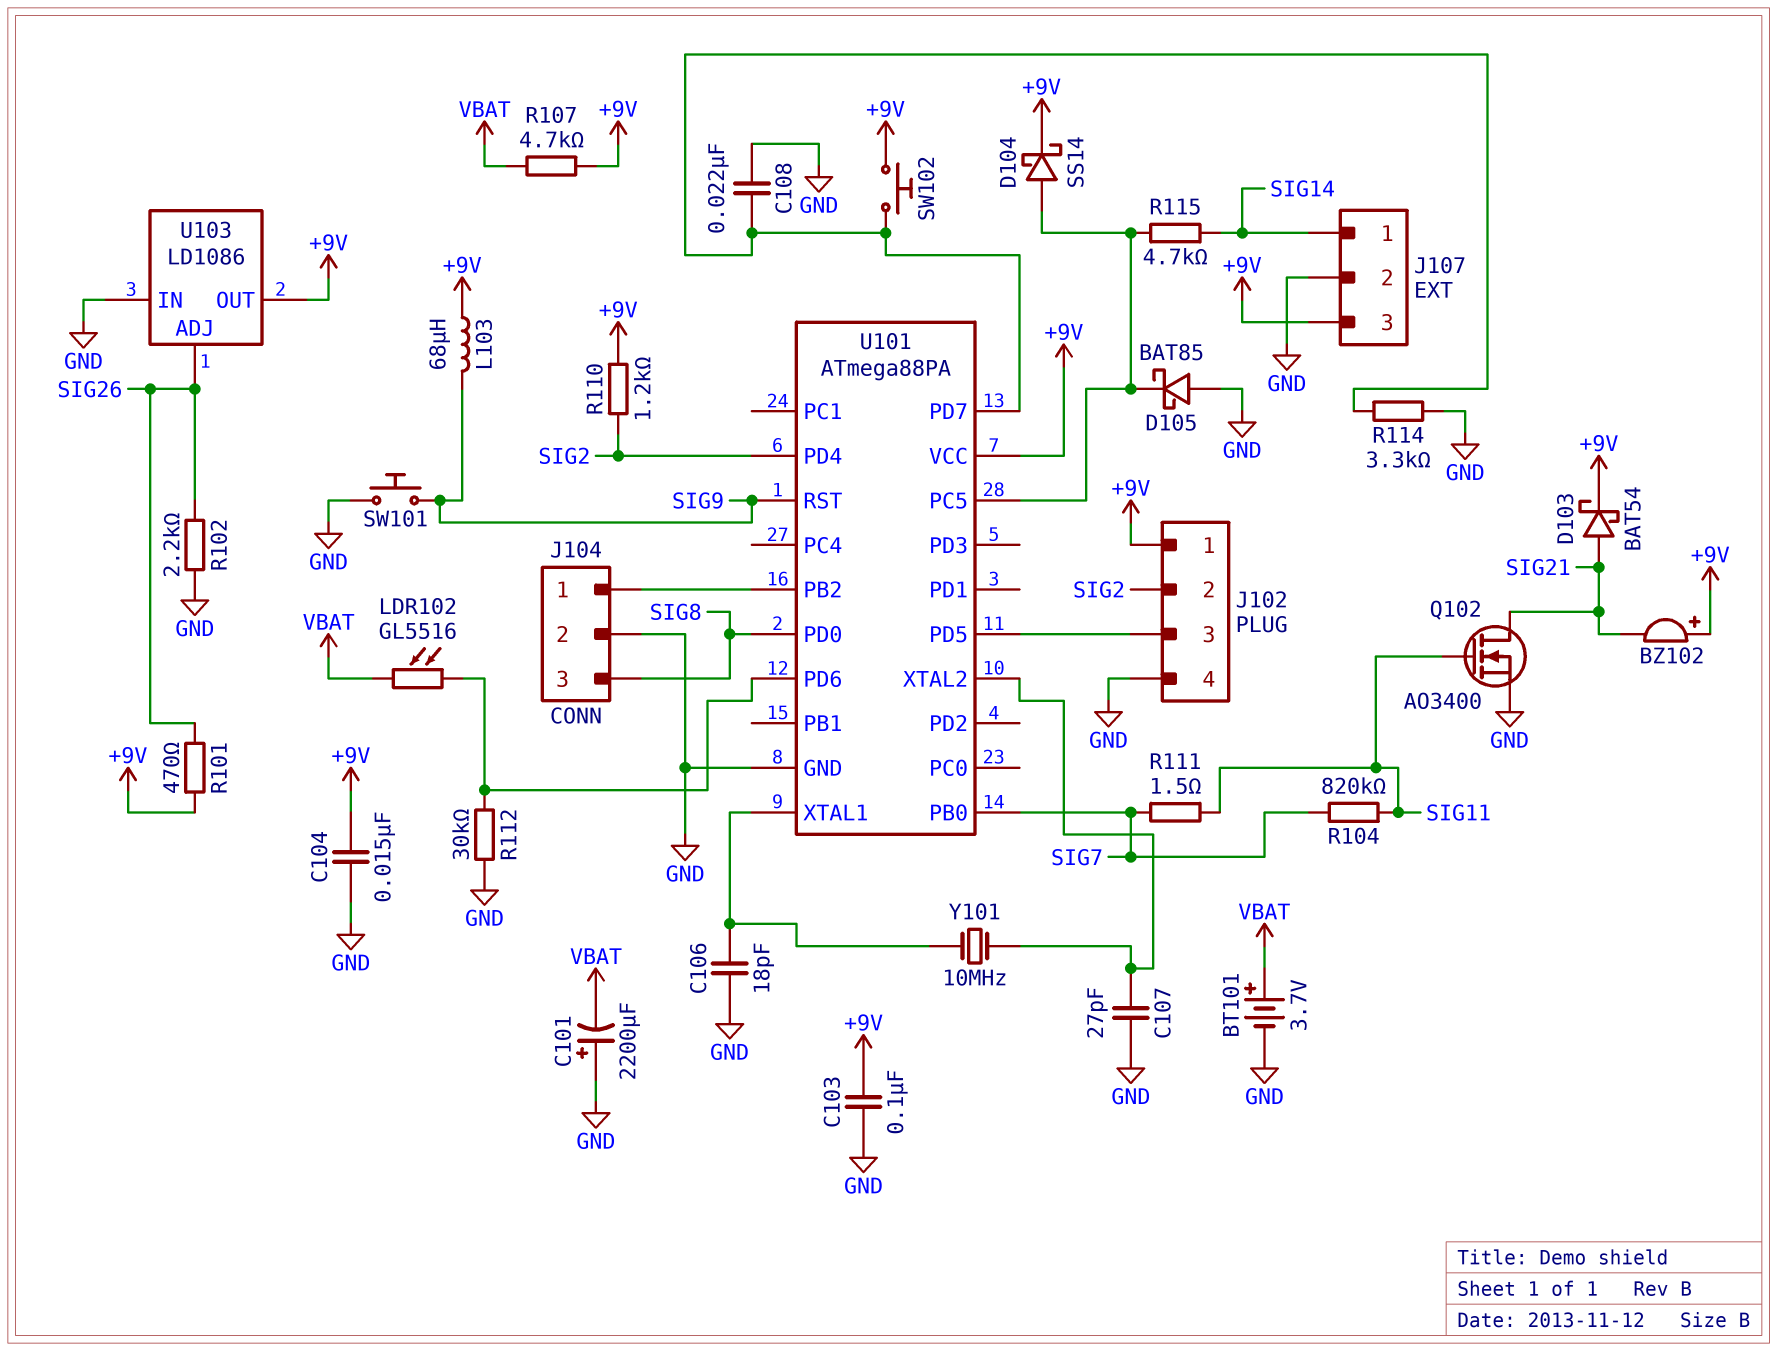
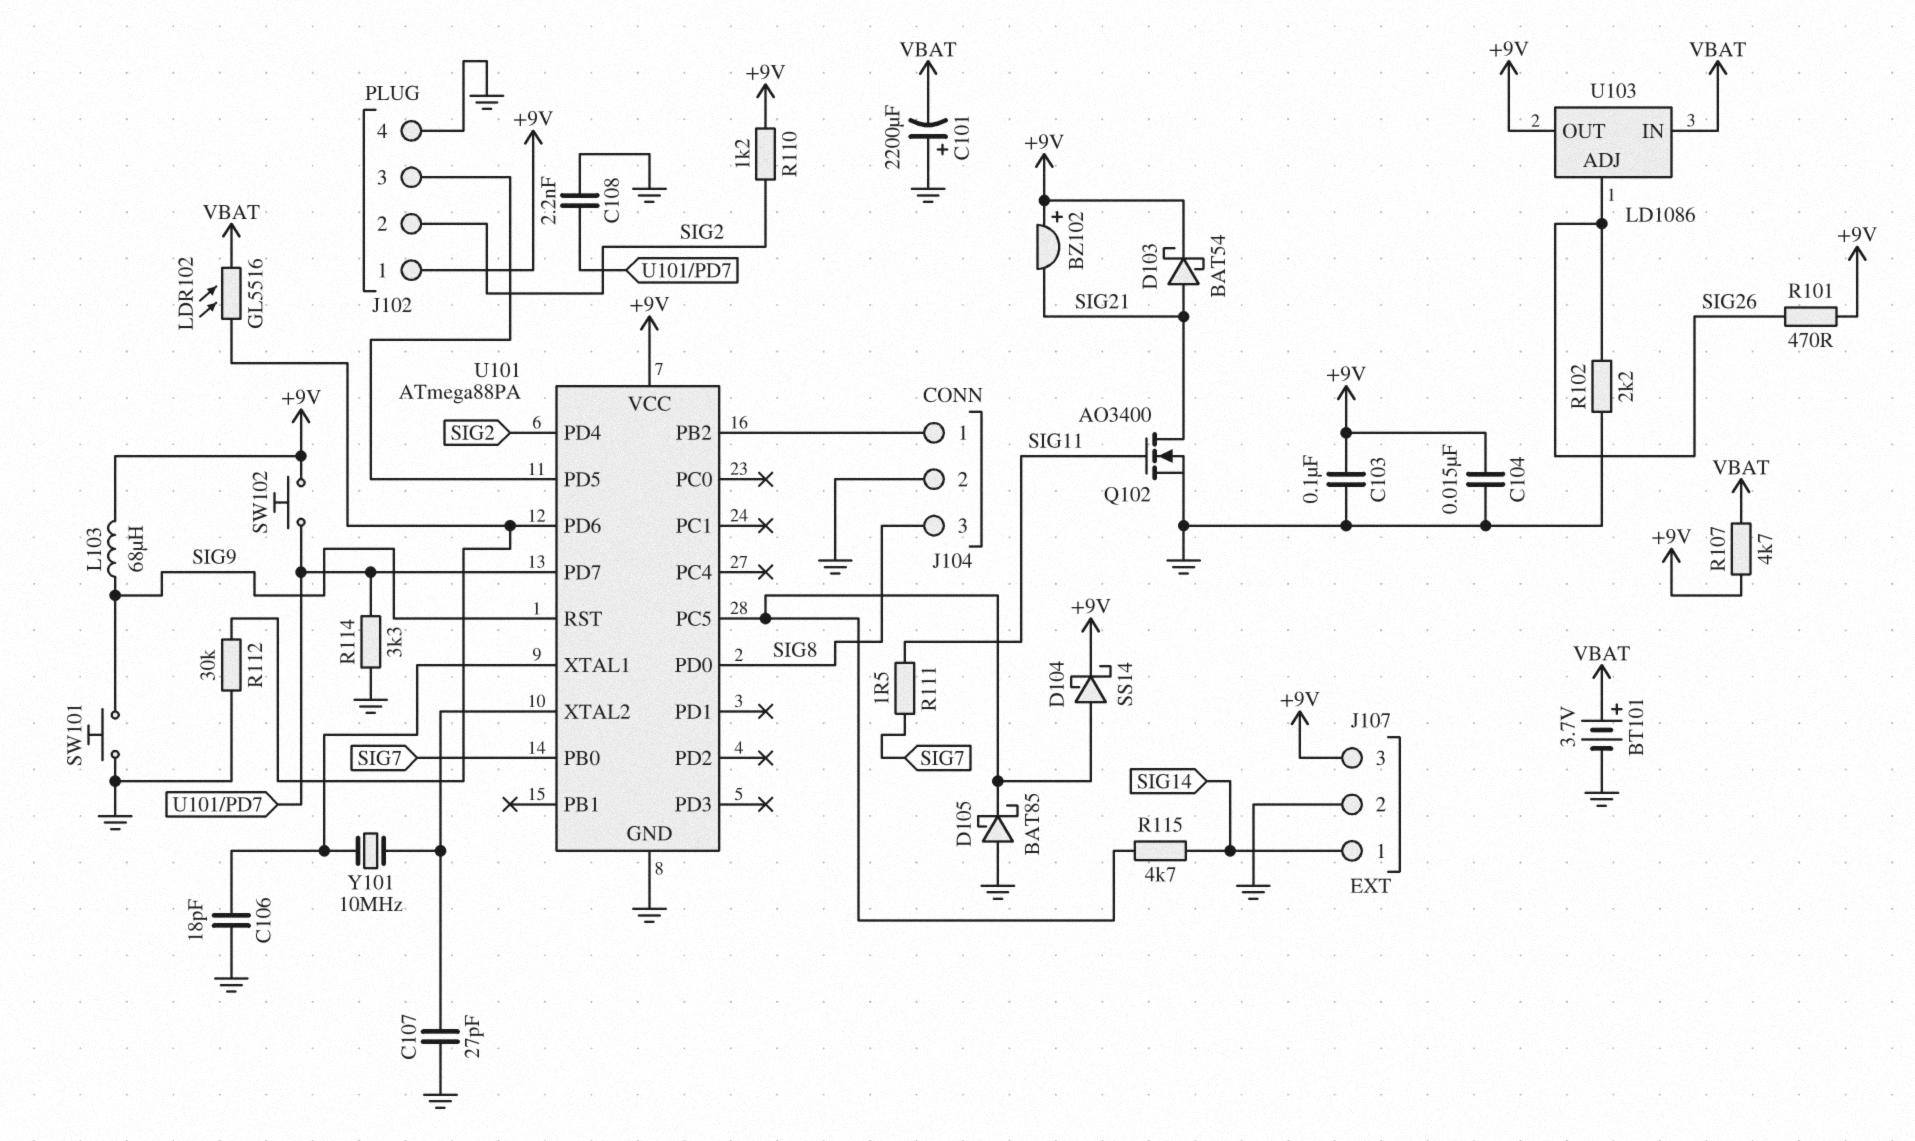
C108: 22nF (GND, U101/PD7) -> 2.2nF (GND, U101/PD7)
R104: 820k (SIG7, SIG11) -> none
U103 pin IN: GND -> VBAT

